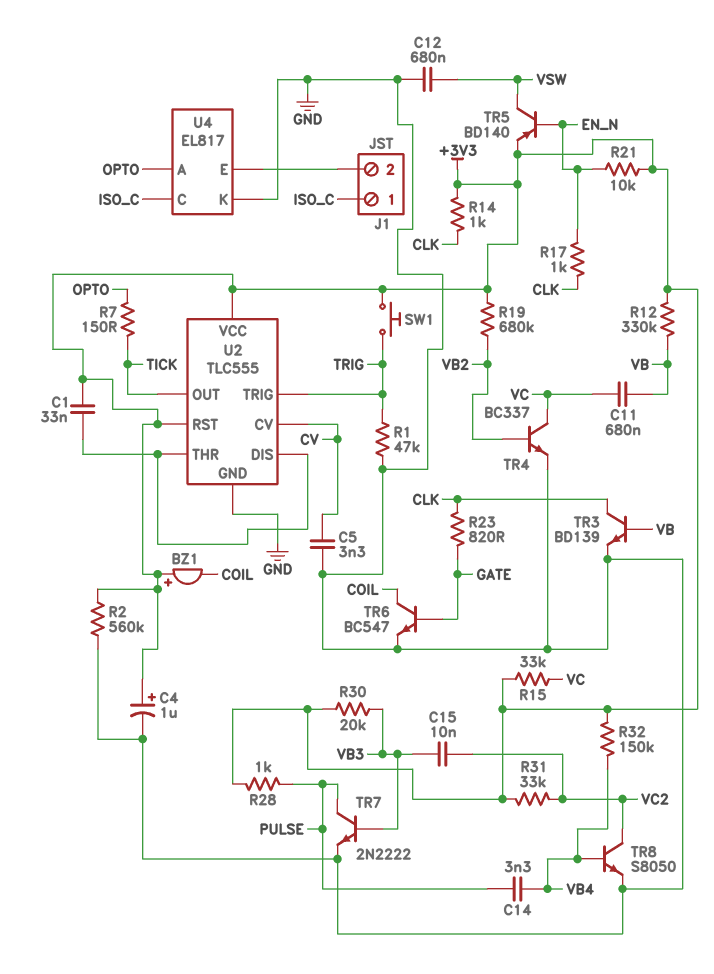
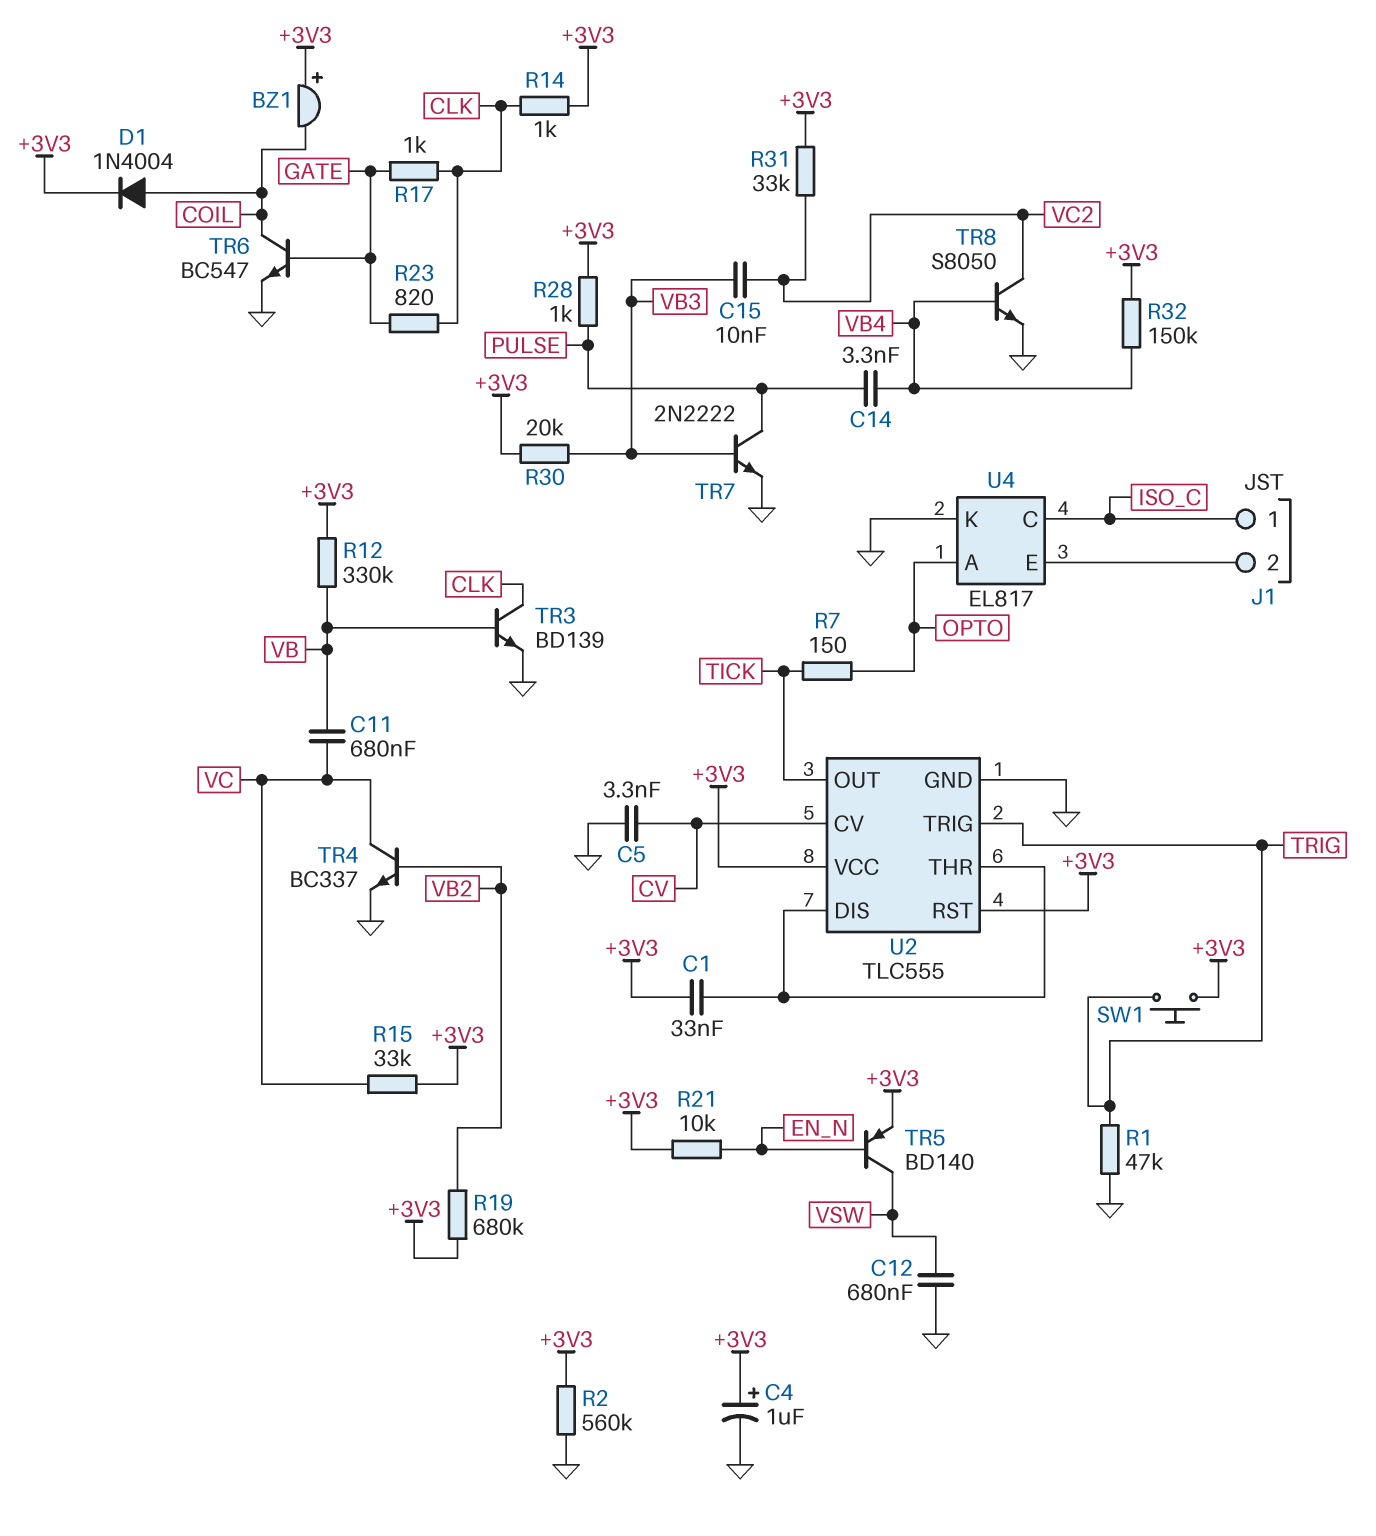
D1: none -> diode 1N4004 (A COIL, K +3V3)
R17: 1k (CLK, EN_N) -> 1k (CLK, GATE)

